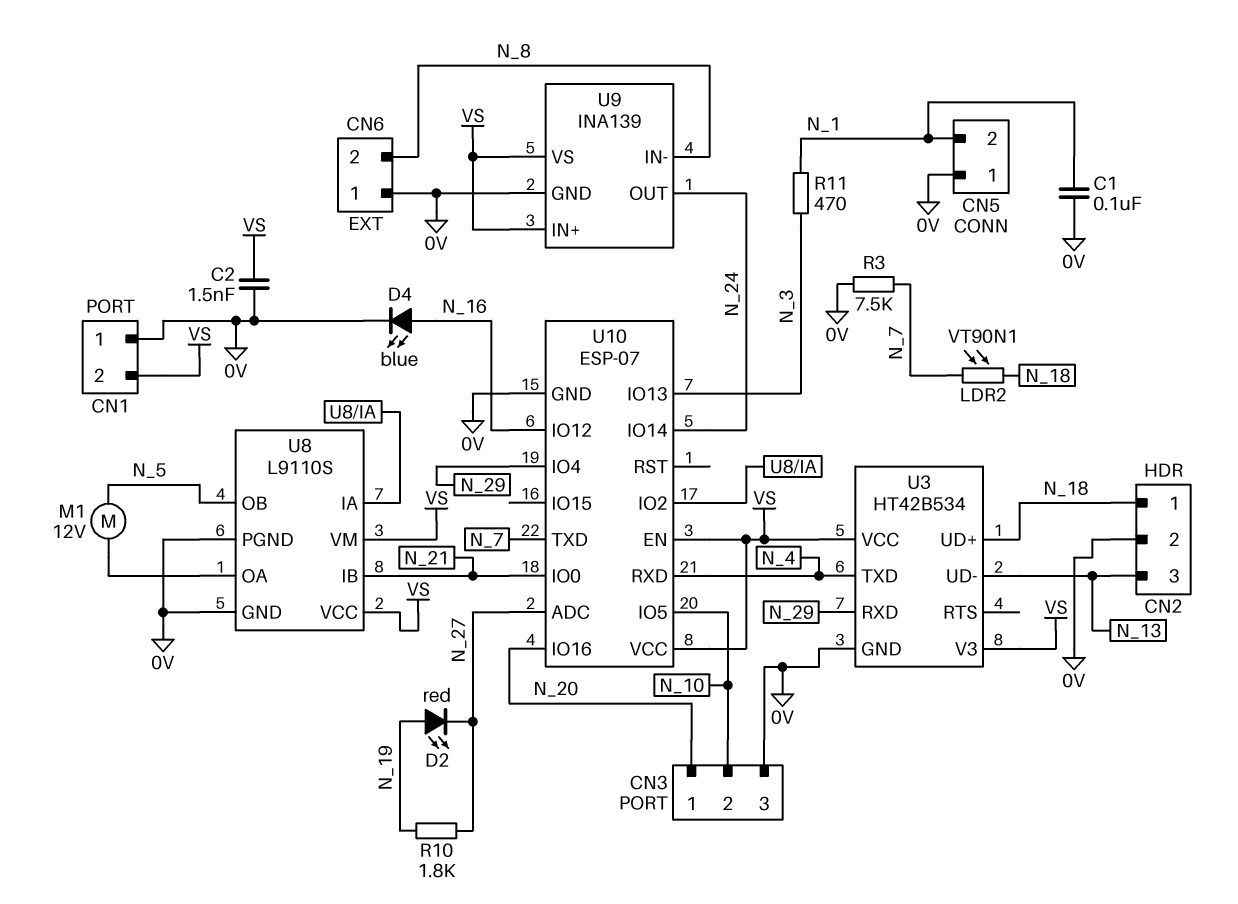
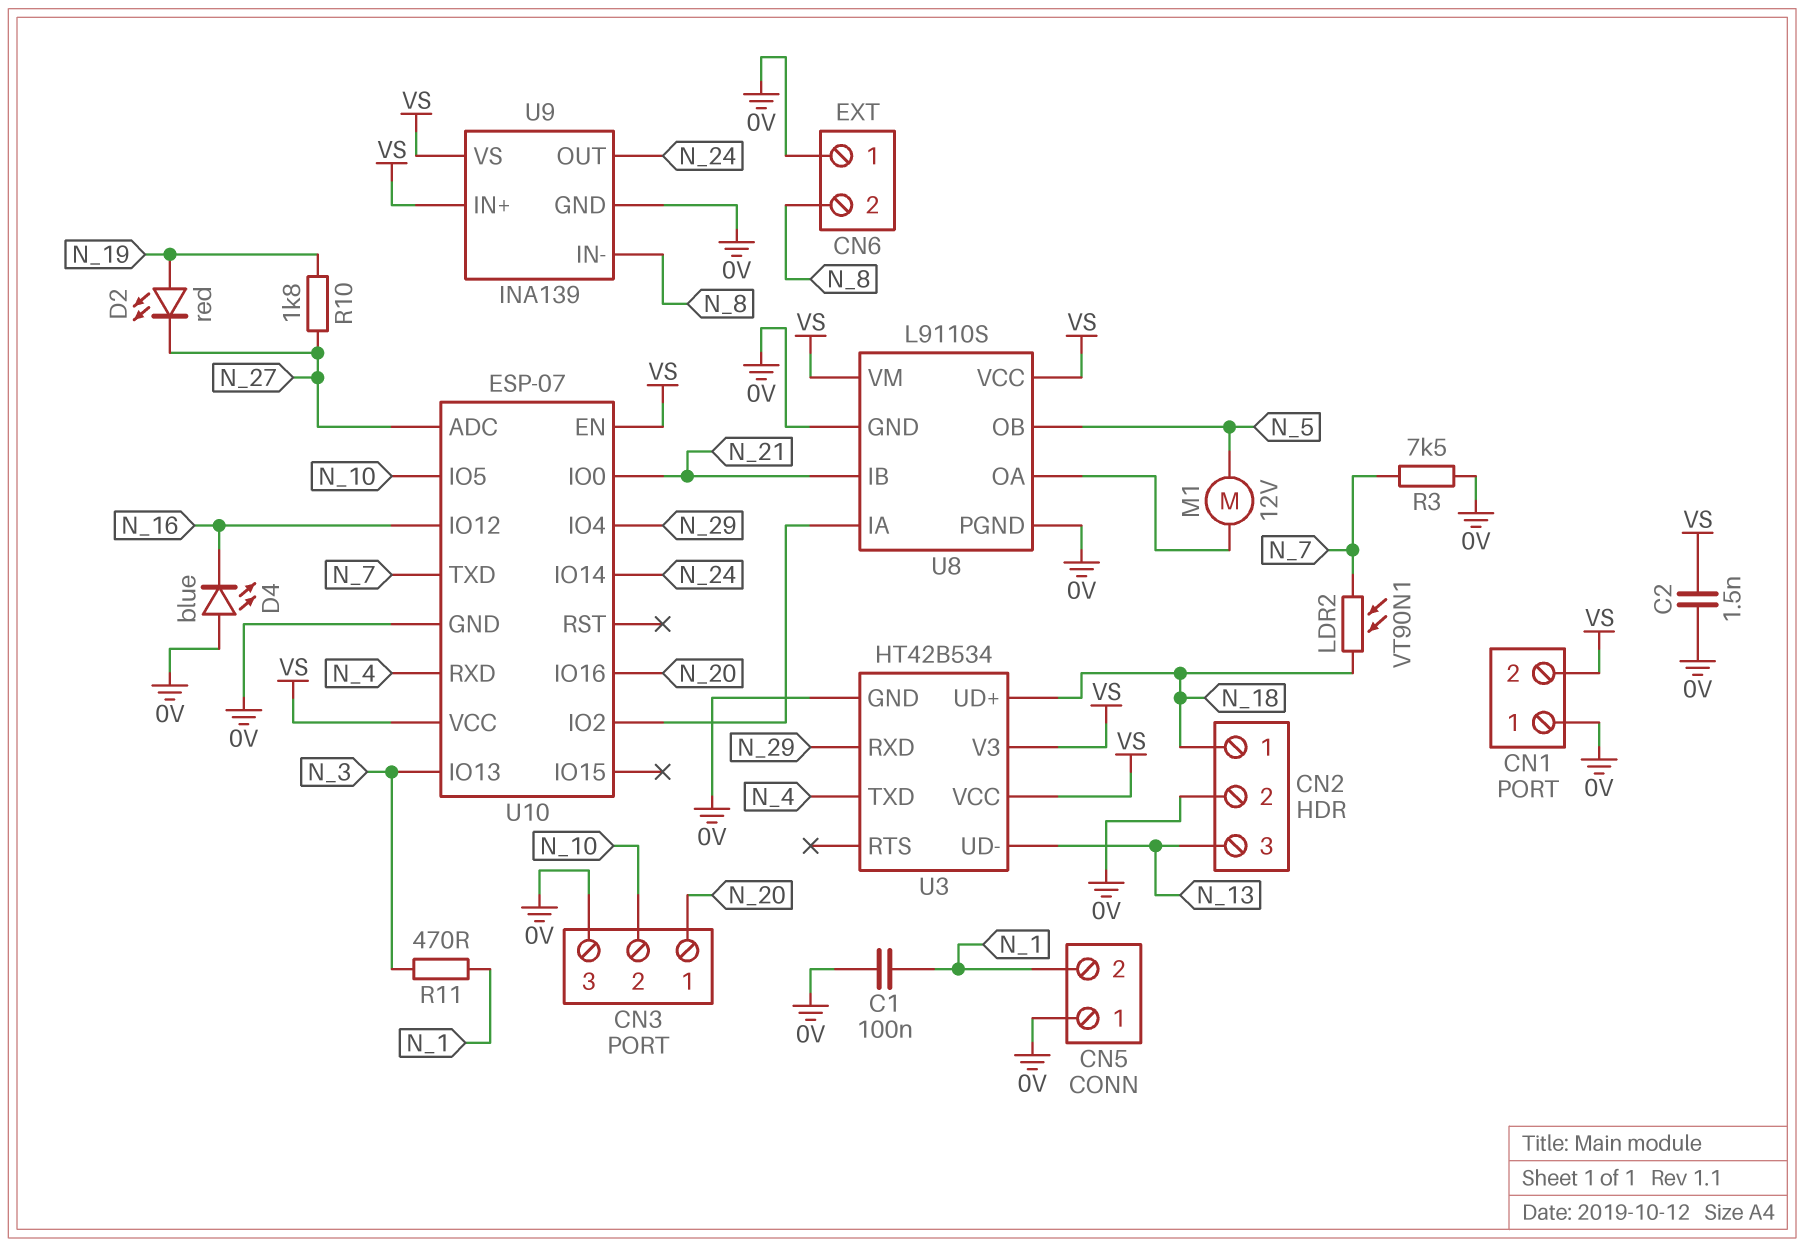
D4: LED blue (A N_16, K 0V) -> LED blue (A 0V, K N_16)

